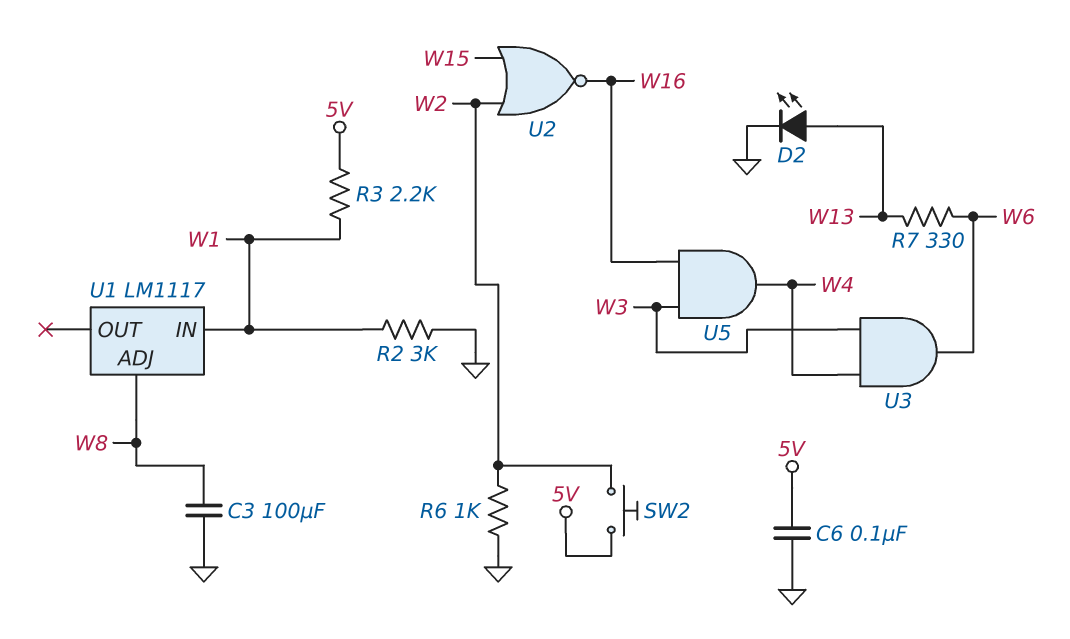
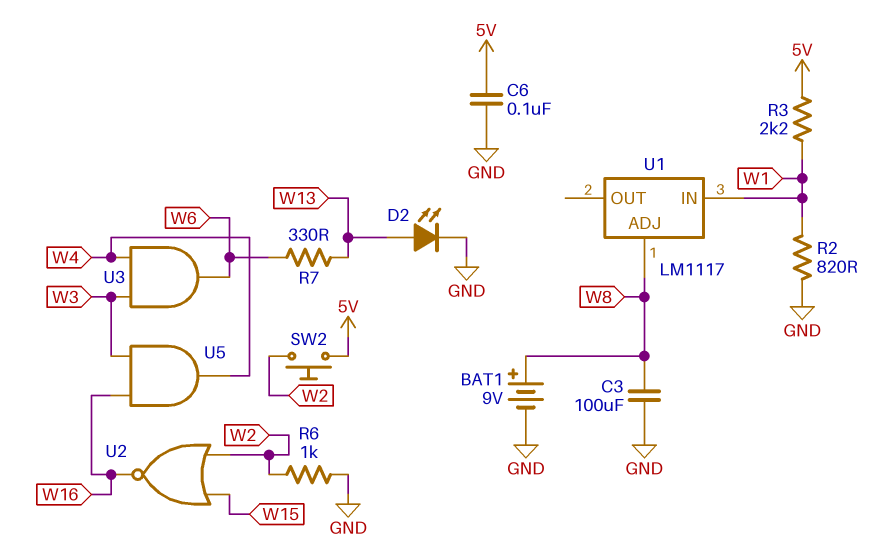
BAT1: none -> 9V (plus W8, minus GND)
R2: 3k (GND, W1) -> 820 (GND, W1)

